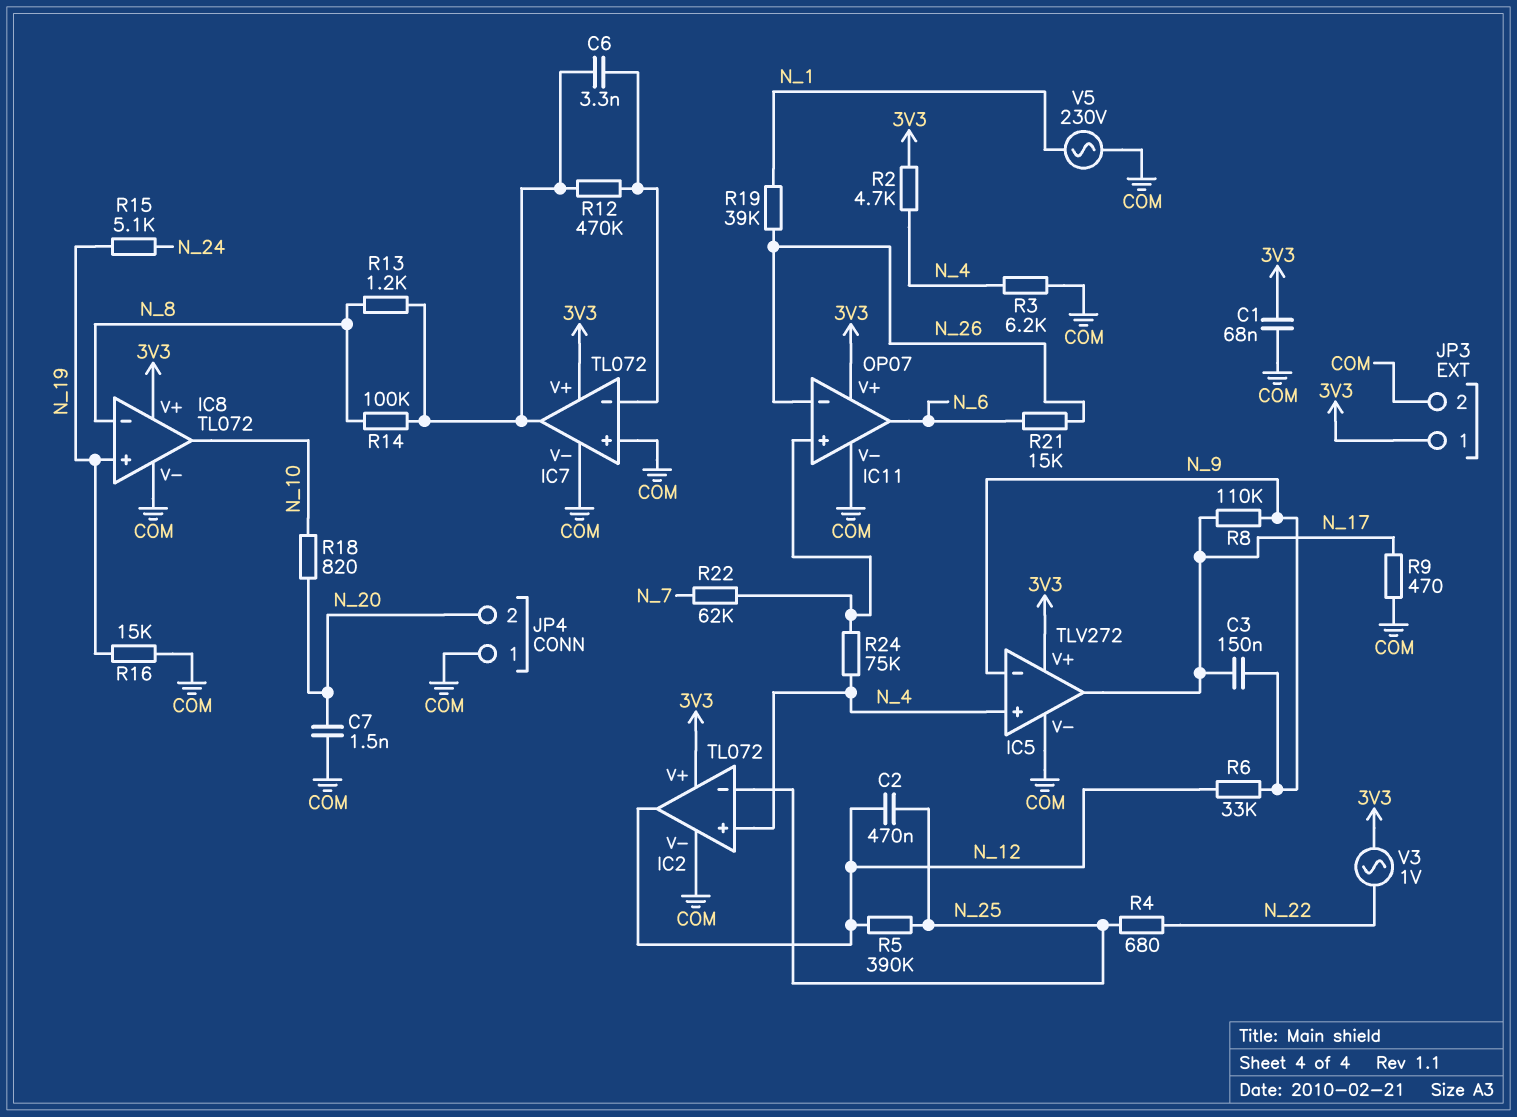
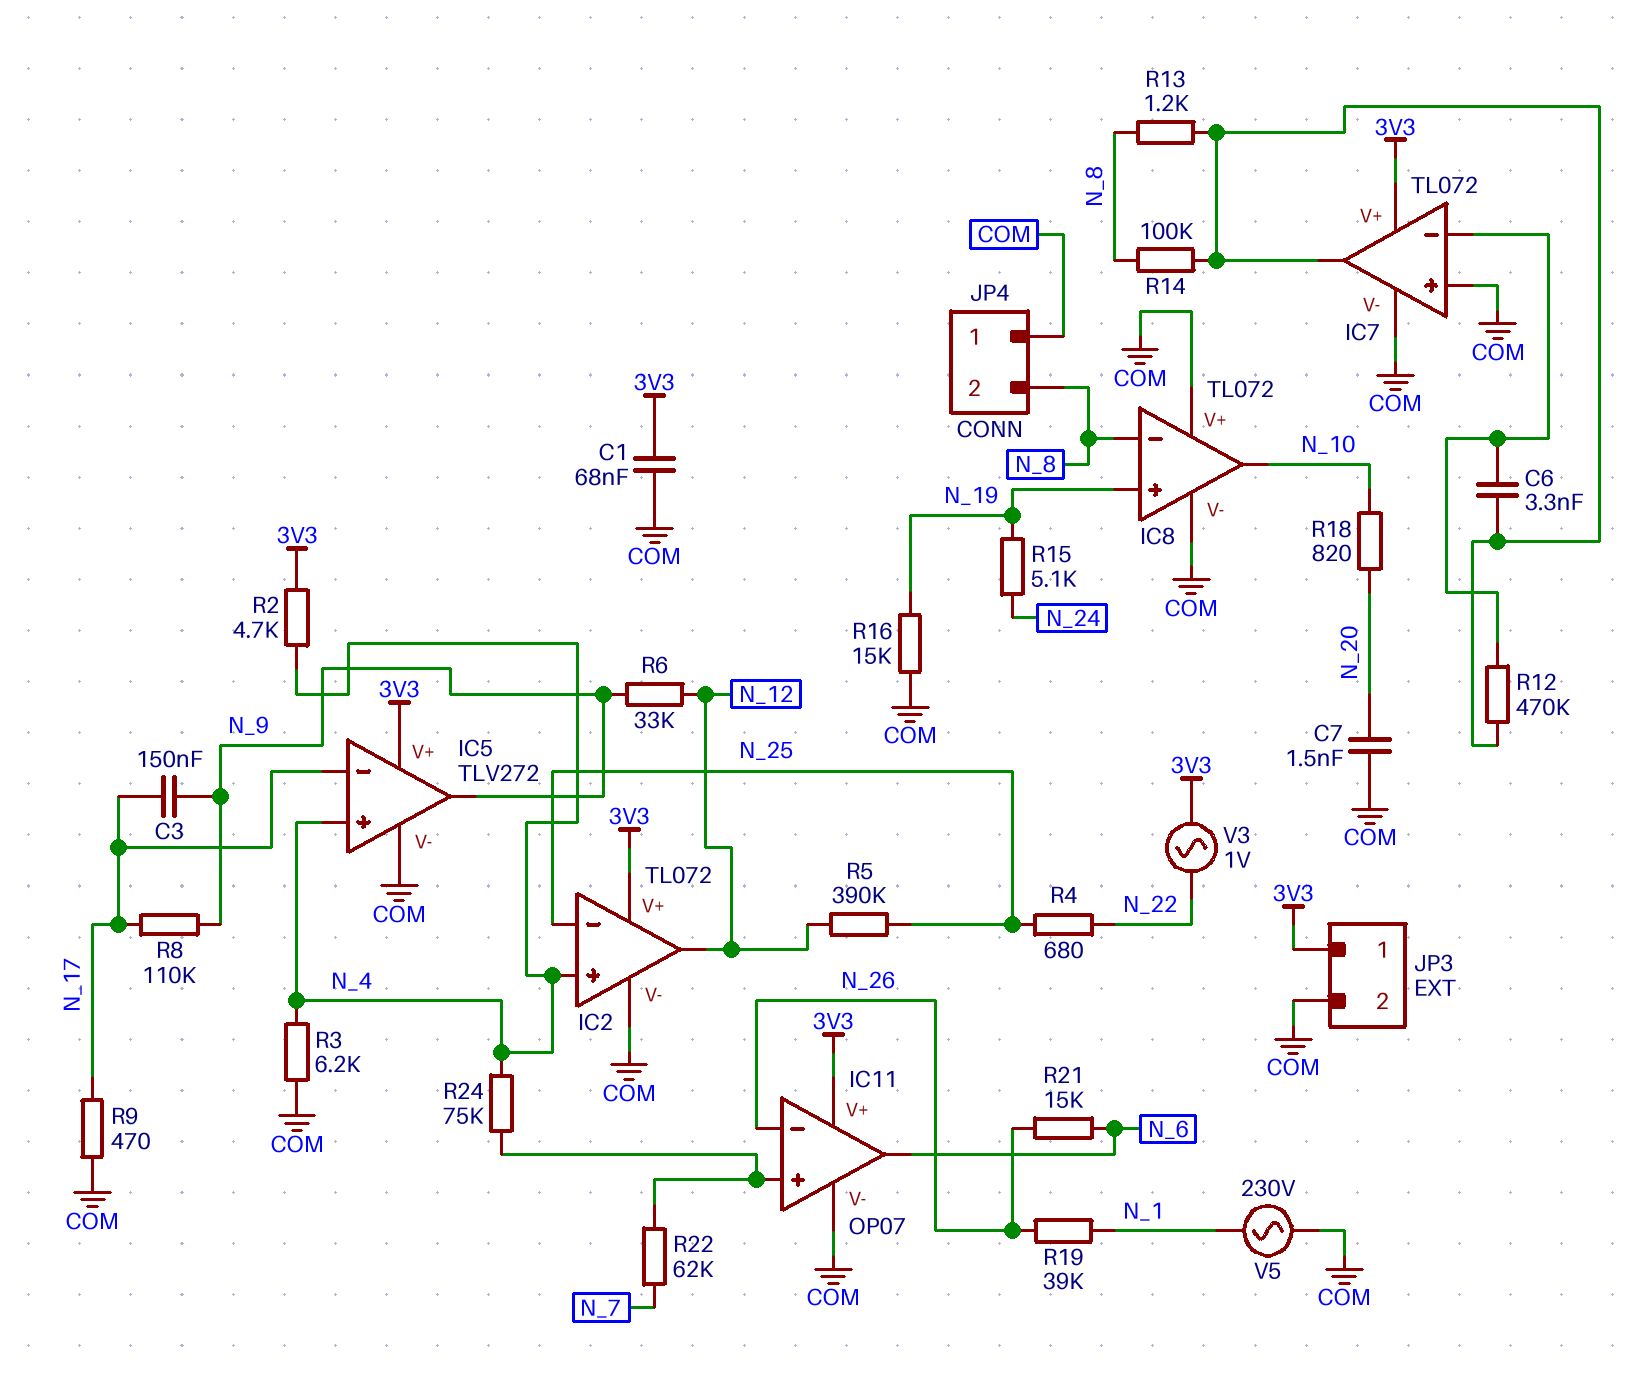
C2: 470nF (N_12, N_25) -> none
IC5 pin in-: N_9 -> N_17
IC5 pin out: N_17 -> N_9
IC8 pin V+: 3V3 -> COM
JP4 pin 2: N_20 -> N_8

